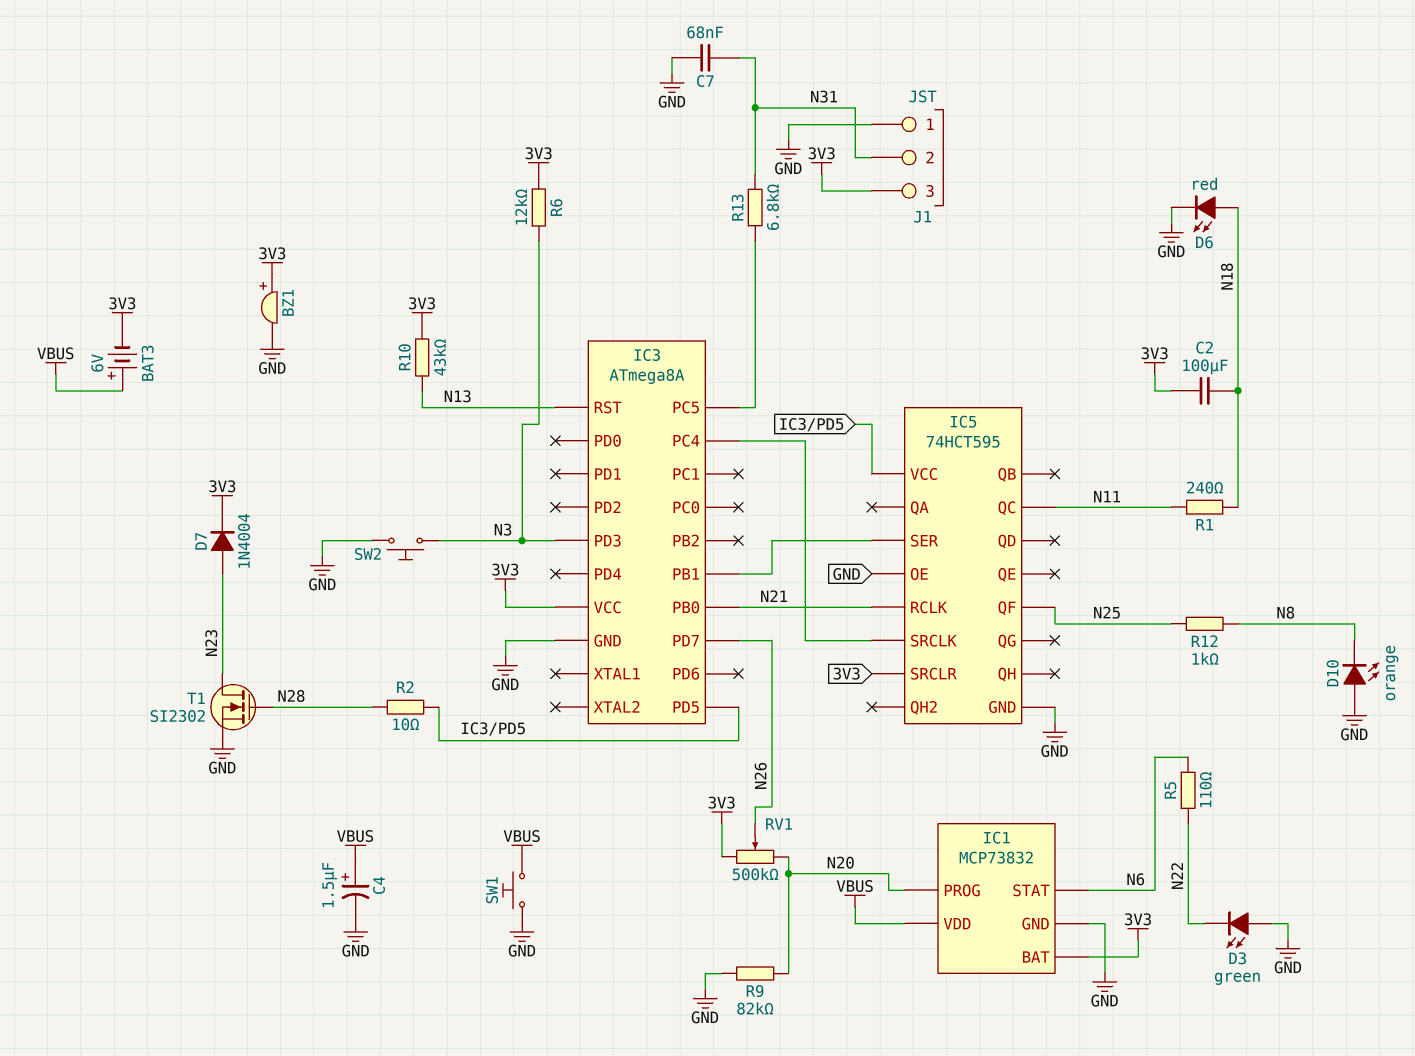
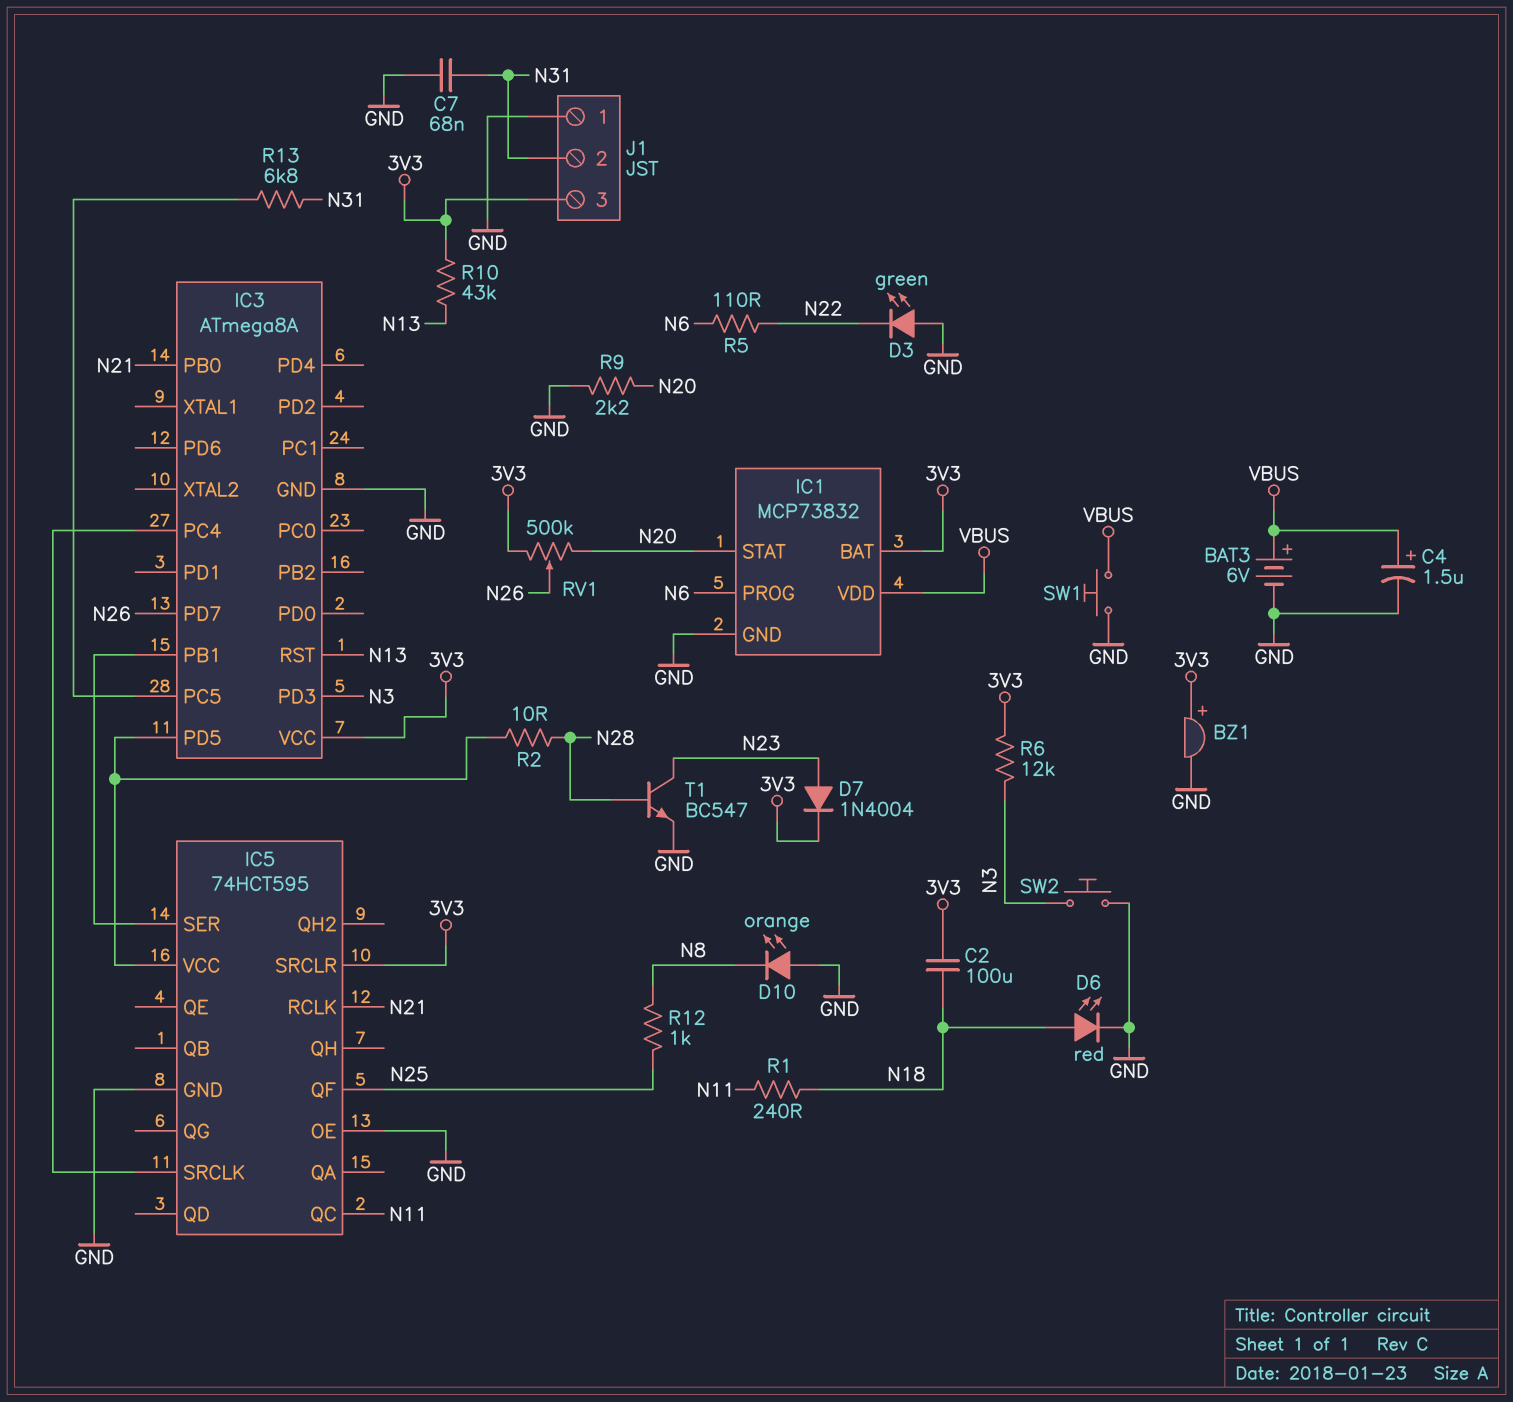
BAT3: 6V (plus VBUS, minus 3V3) -> 6V (plus VBUS, minus GND)
IC1 pin PROG: N20 -> N6
IC1 pin STAT: N6 -> N20
R9: 82k (GND, N20) -> 2.2k (GND, N20)
T1: NMOS SI2302 (G N28, D N23, S GND) -> NPN BC547 (B N28, C N23, E GND)

